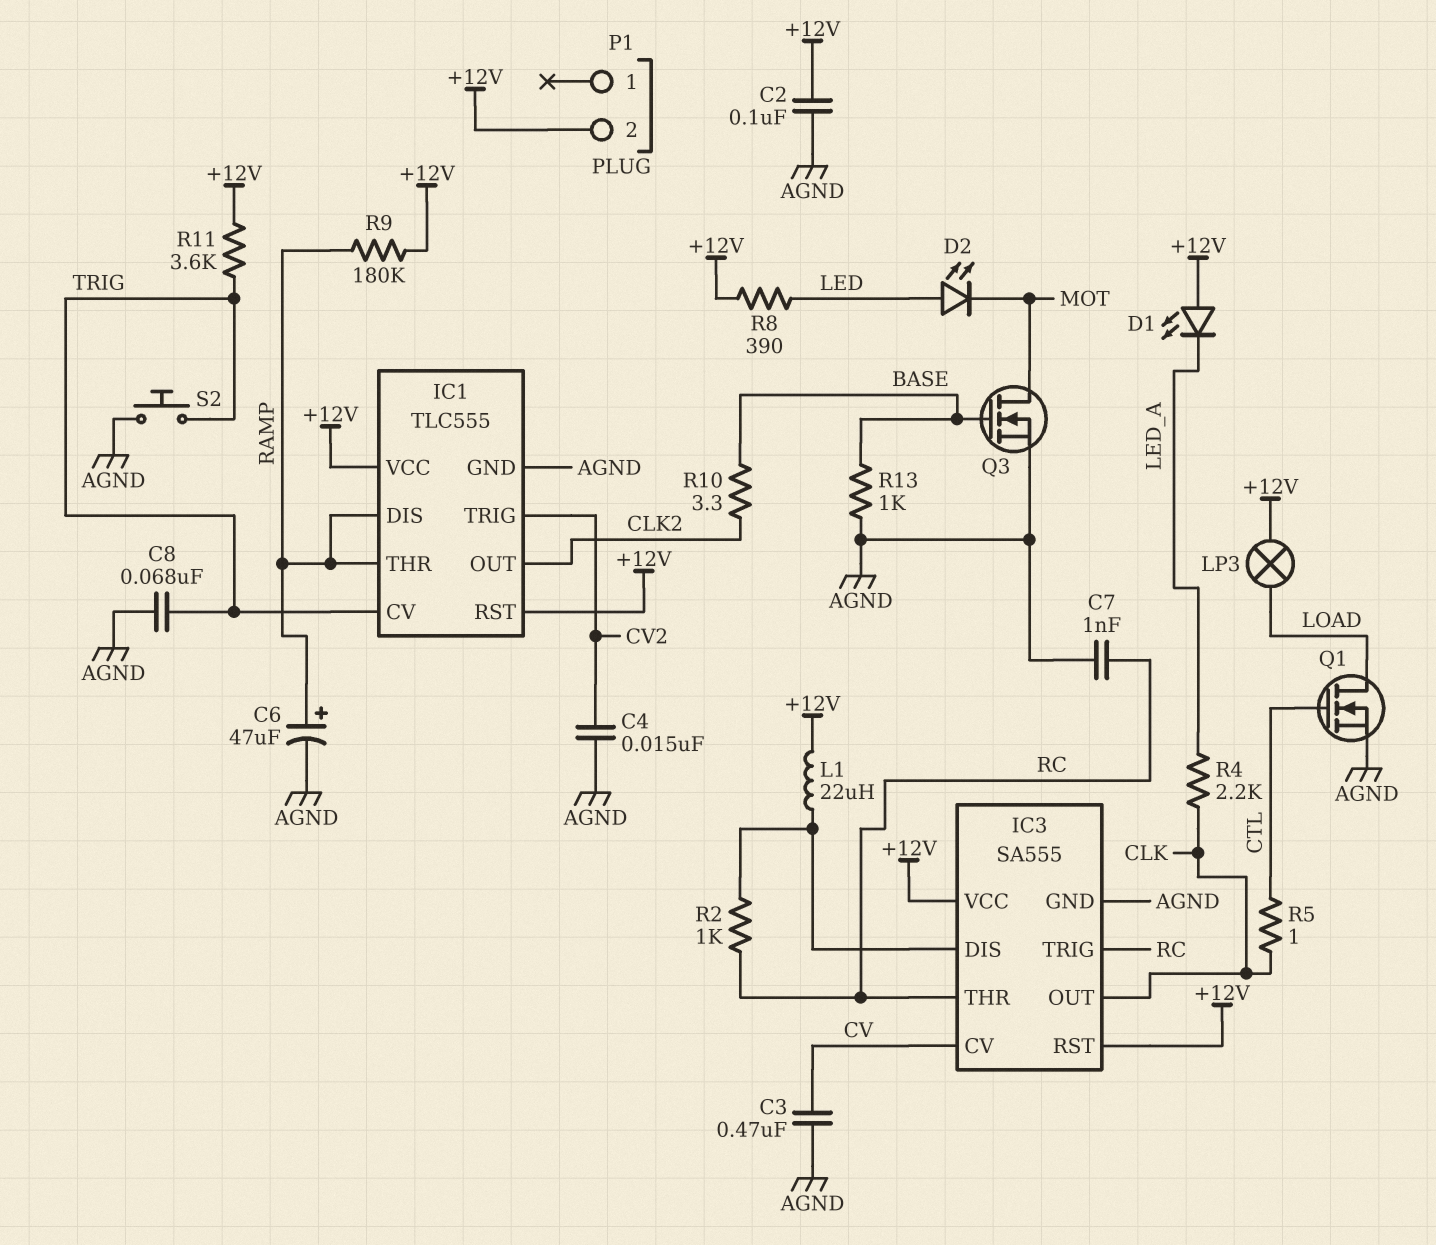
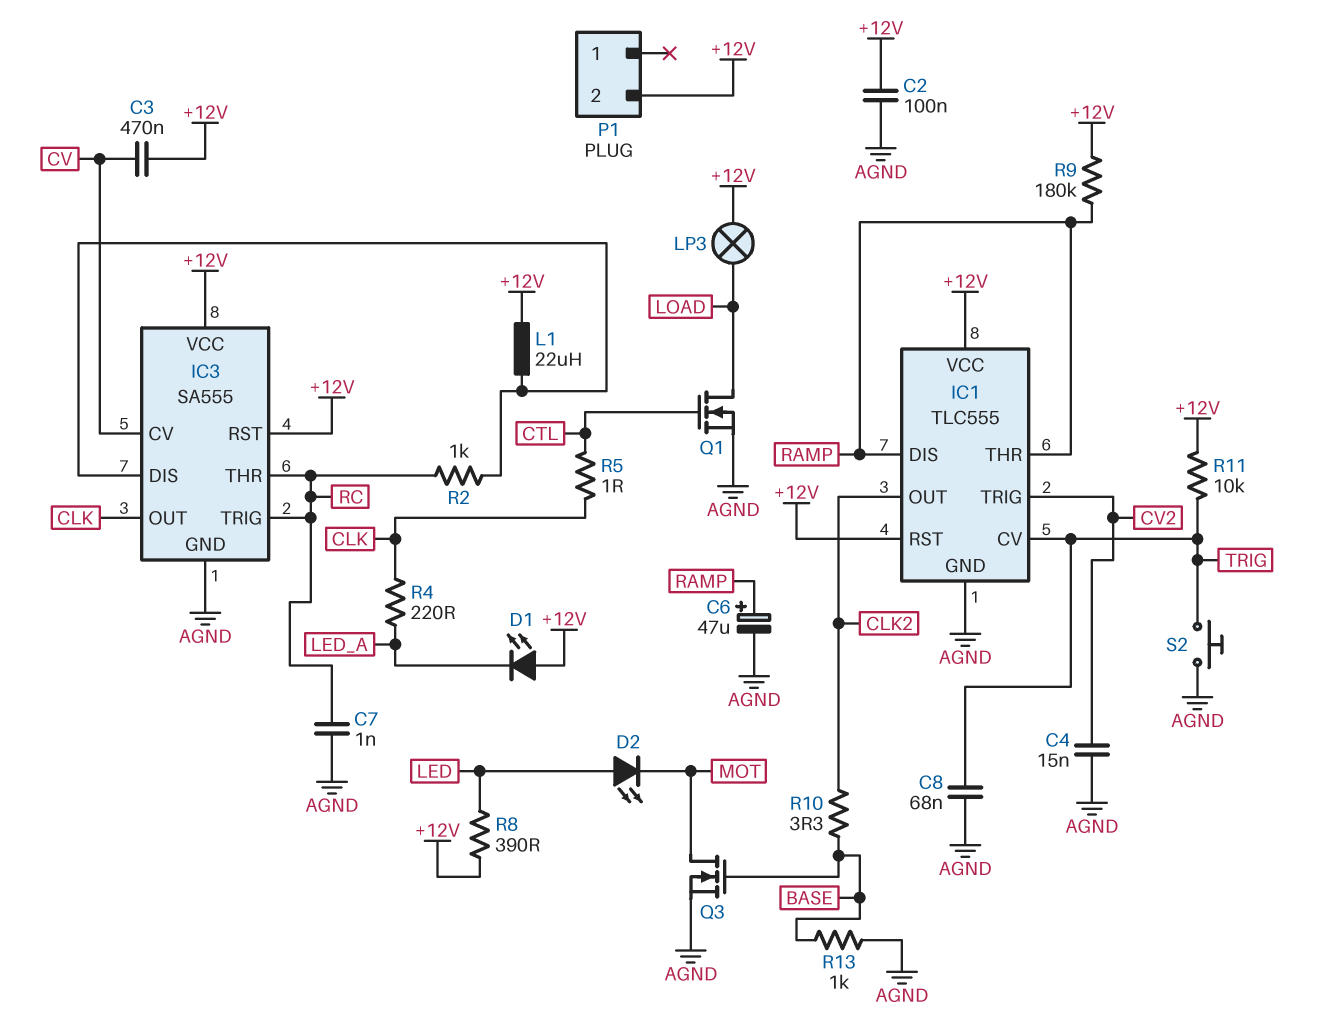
C3: 470nF (AGND, CV) -> 470nF (+12V, CV)
R4: 2.2k (CLK, LED_A) -> 220 (CLK, LED_A)
R11: 3.6k (+12V, TRIG) -> 10k (+12V, TRIG)

